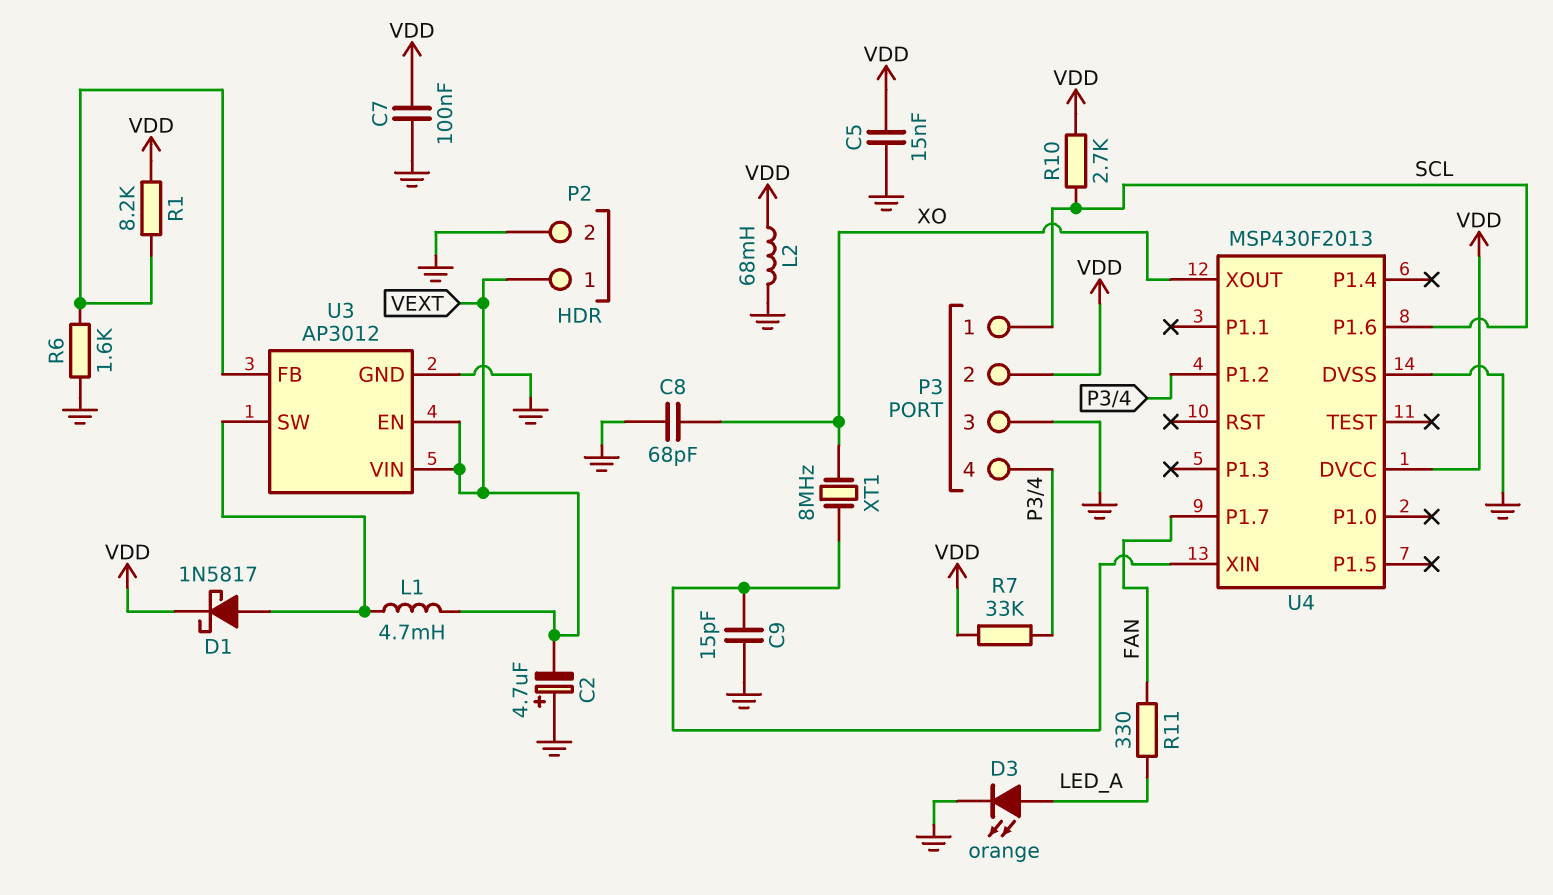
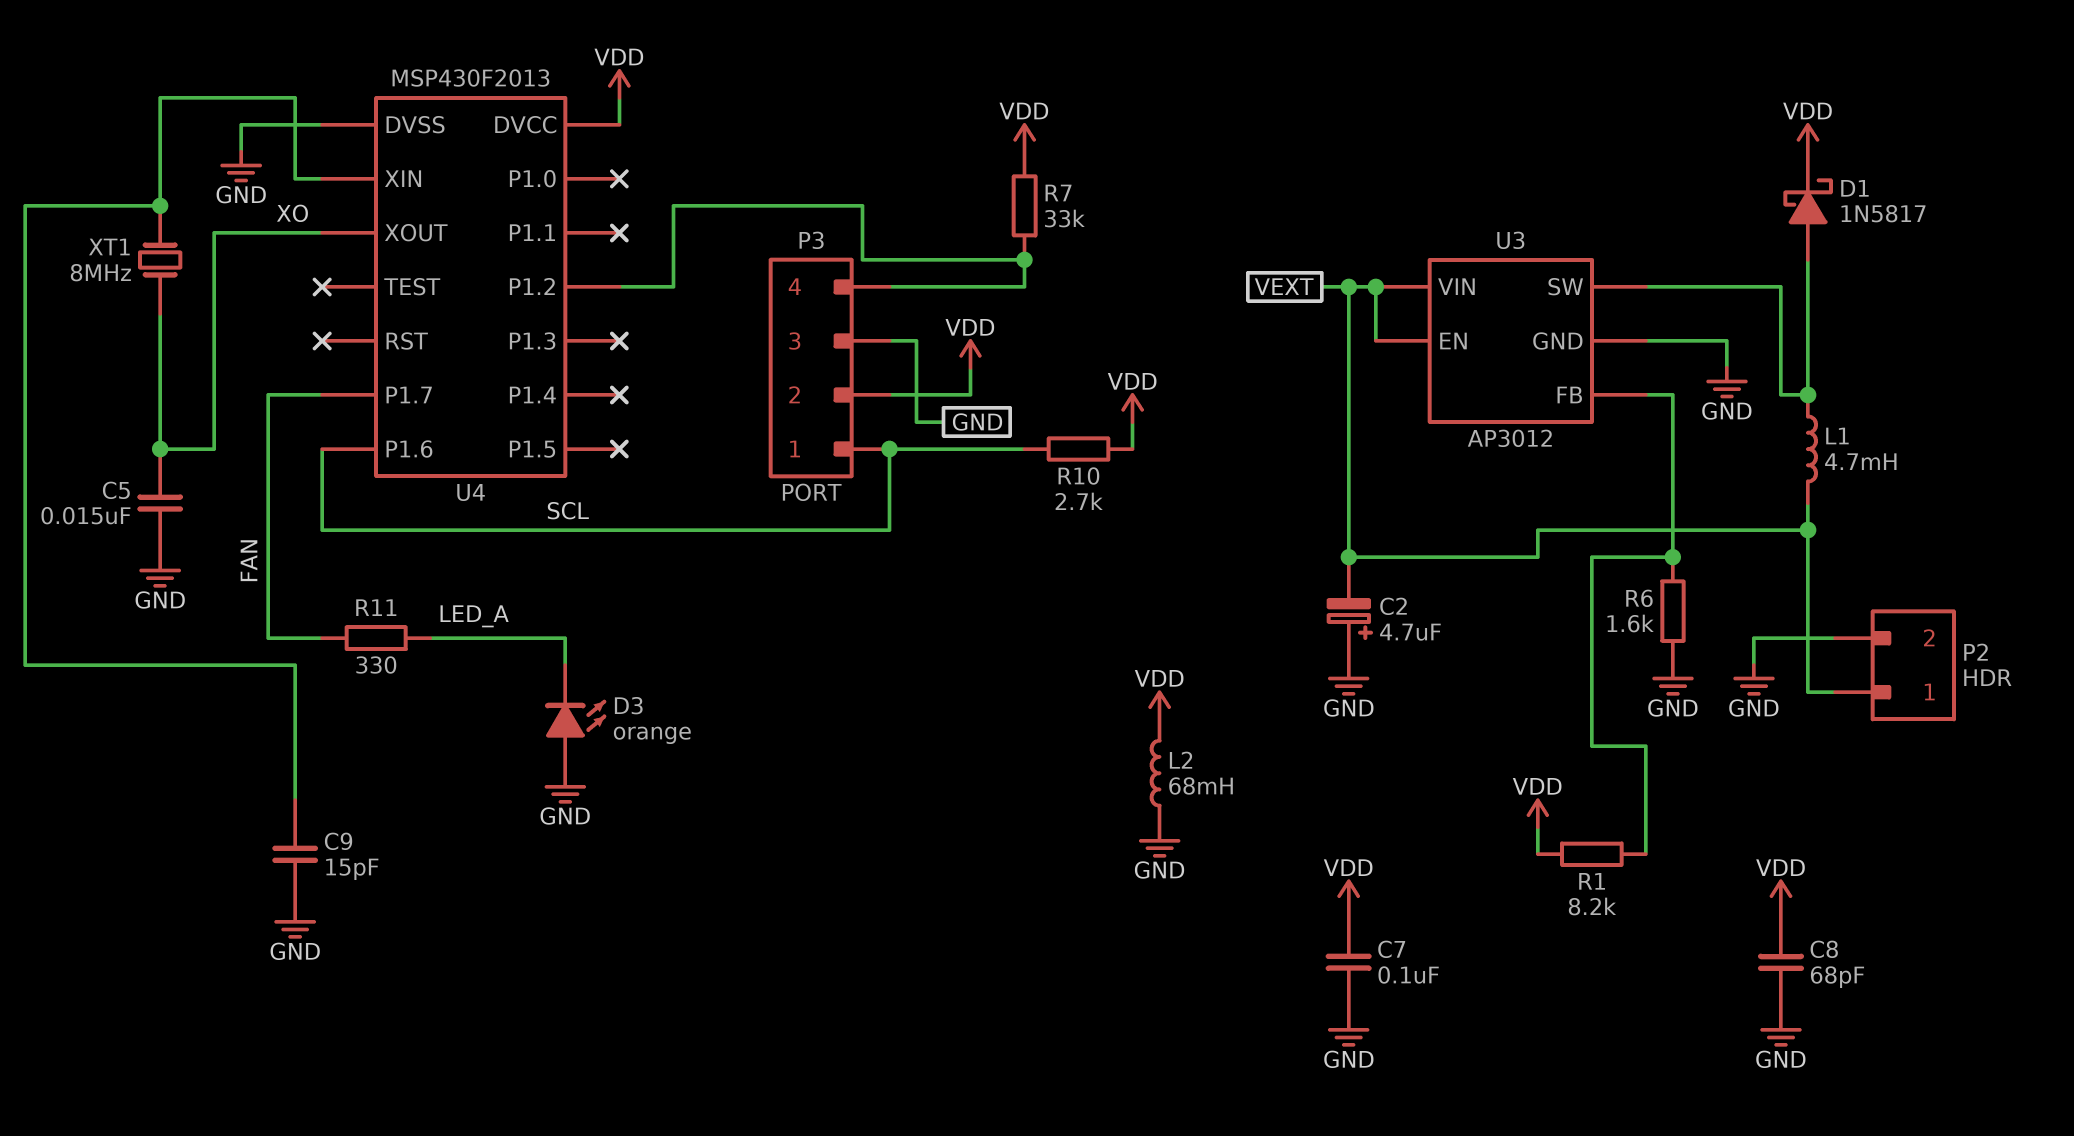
C5: 15nF (GND, VDD) -> 15nF (GND, XO)
C8: 68pF (GND, XO) -> 68pF (GND, VDD)
D3: LED orange (A LED_A, K GND) -> LED orange (A GND, K LED_A)

